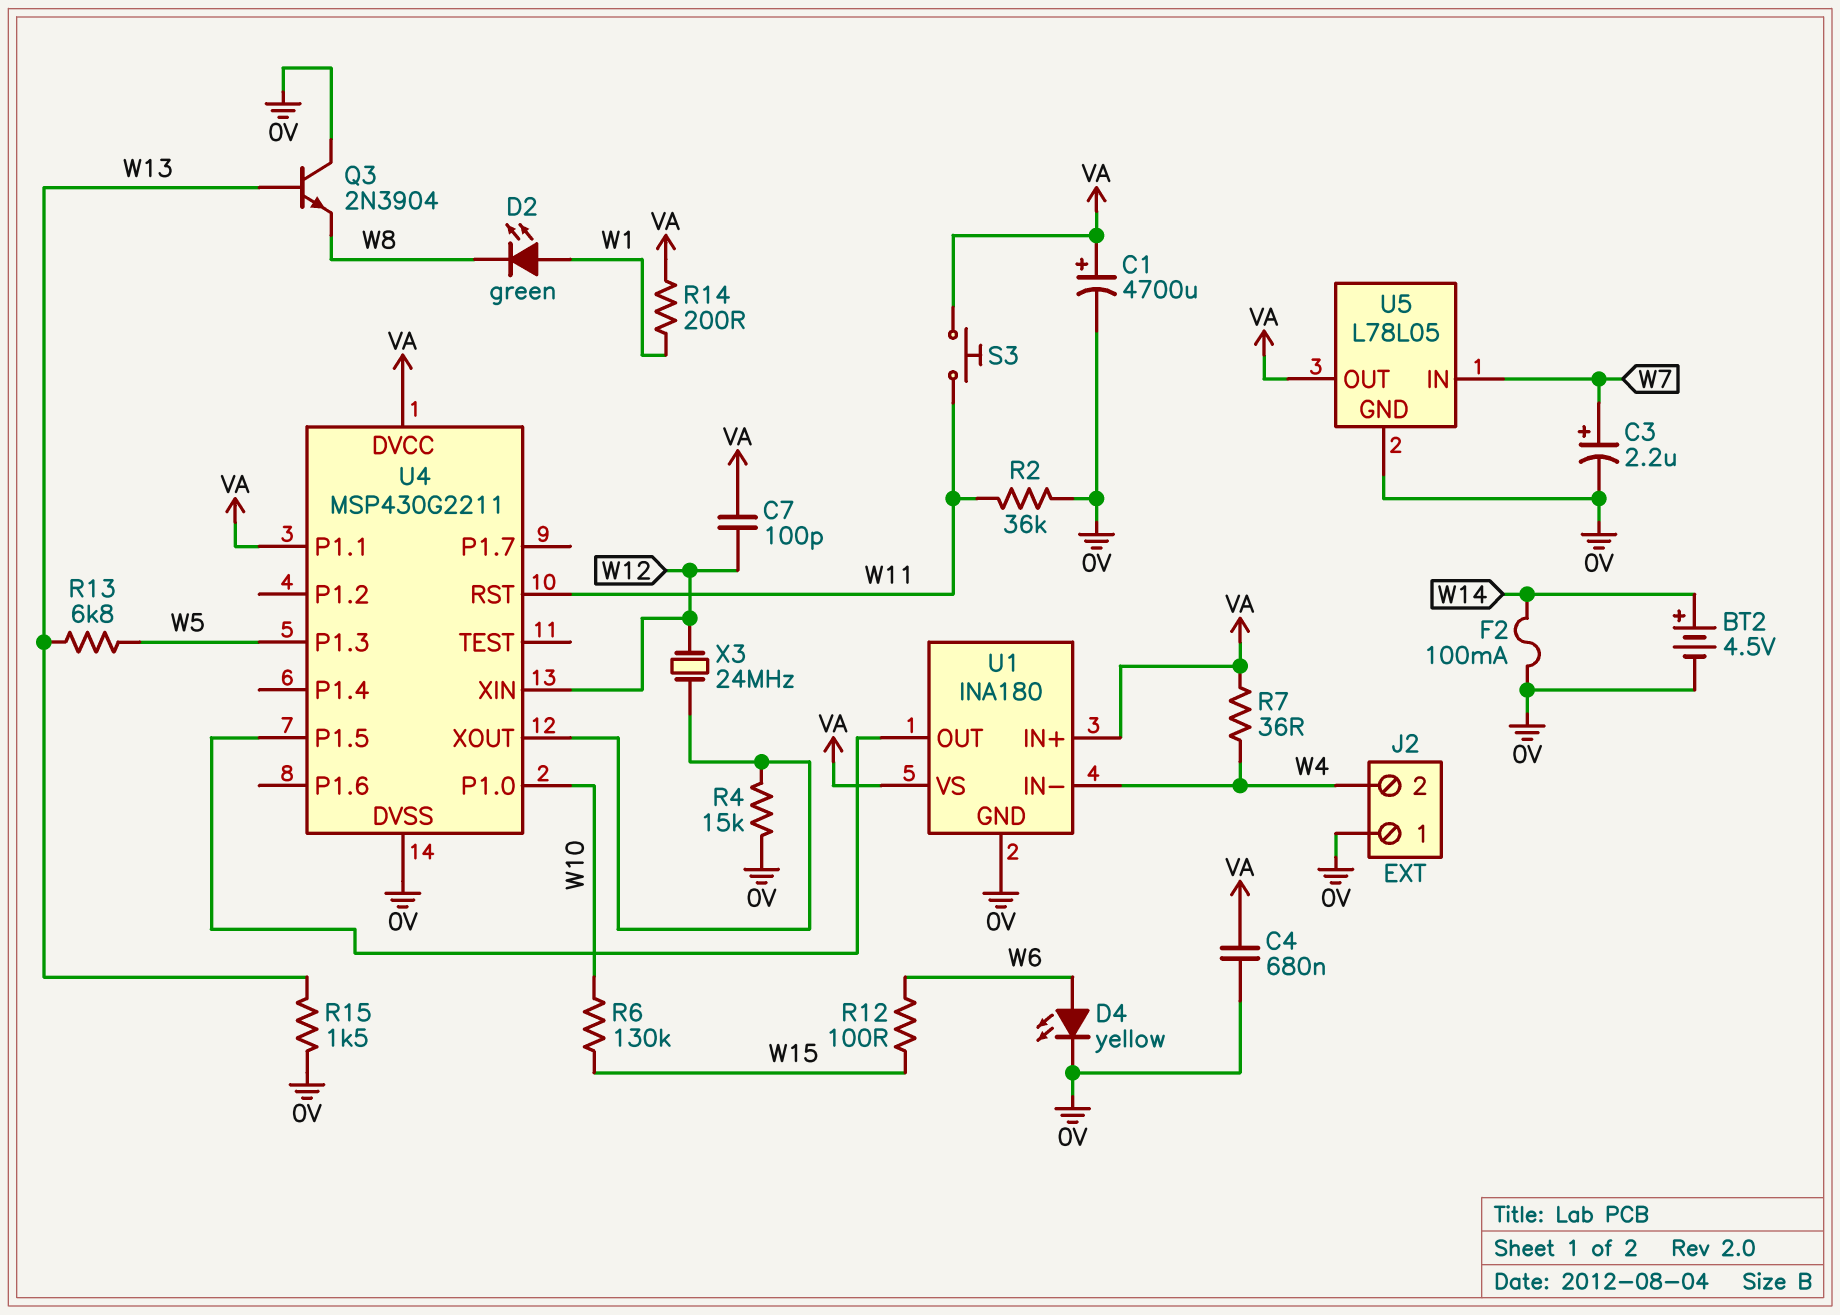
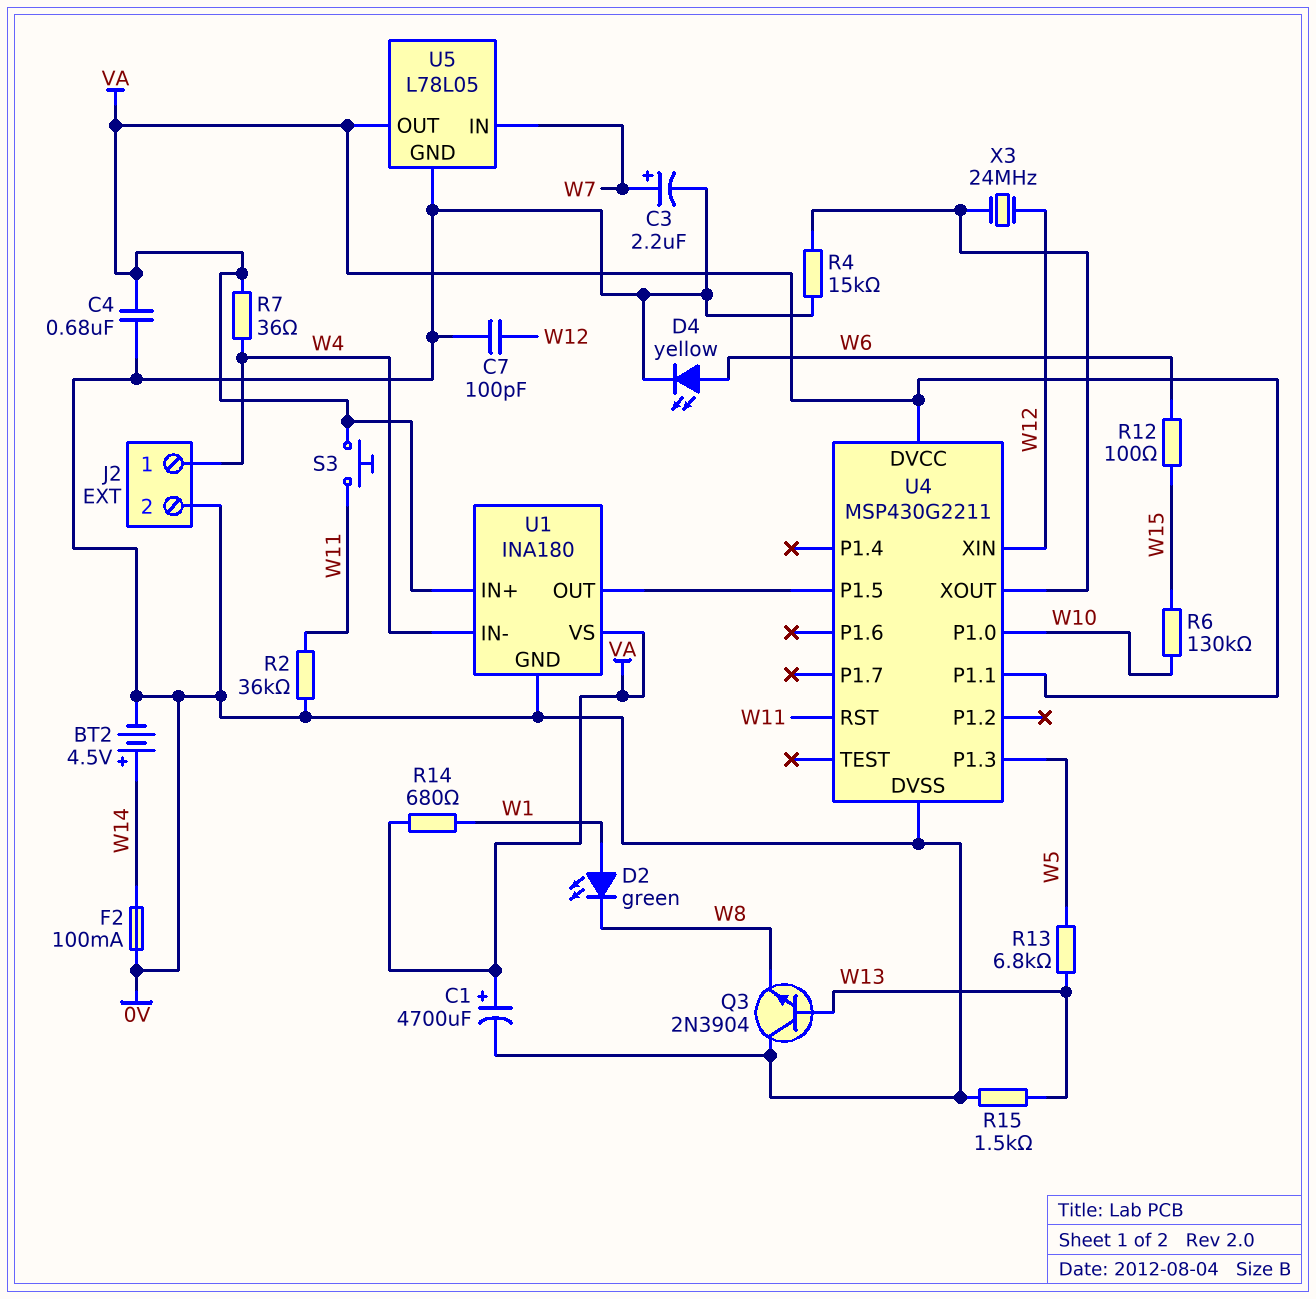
C7: 100pF (VA, W12) -> 100pF (0V, W12)
J2 pin 1: 0V -> W4
J2 pin 2: W4 -> 0V
R14: 200 (VA, W1) -> 680 (VA, W1)

